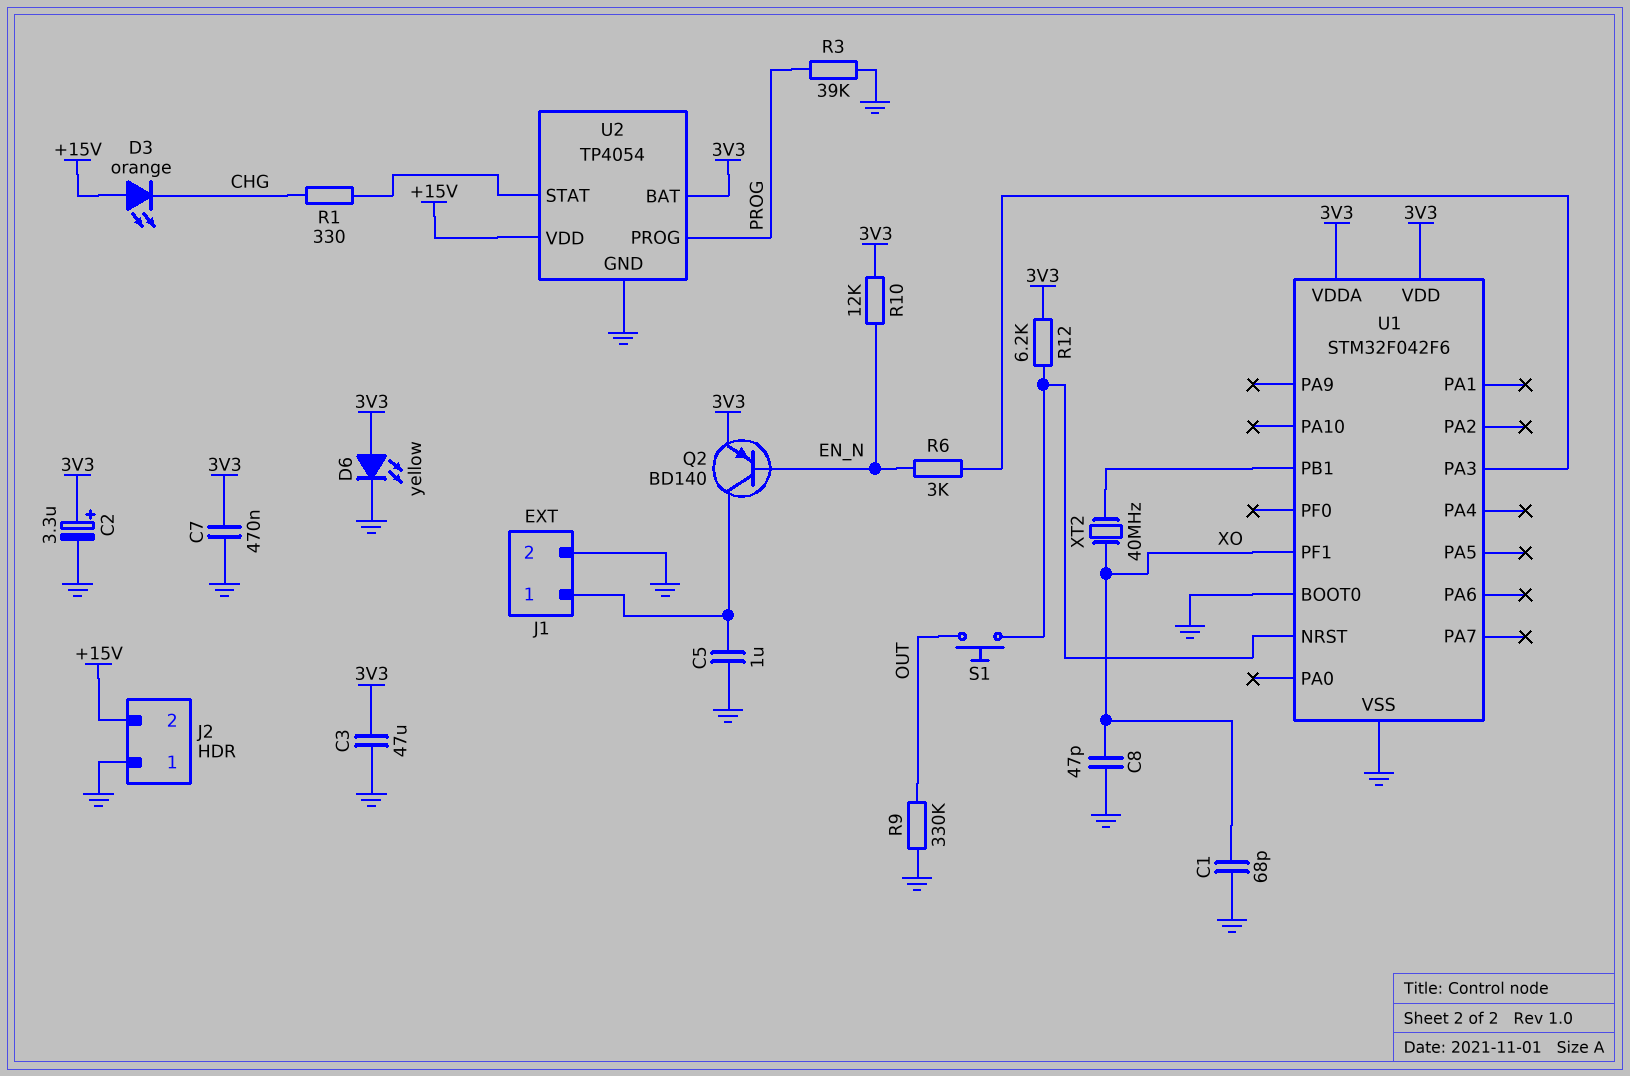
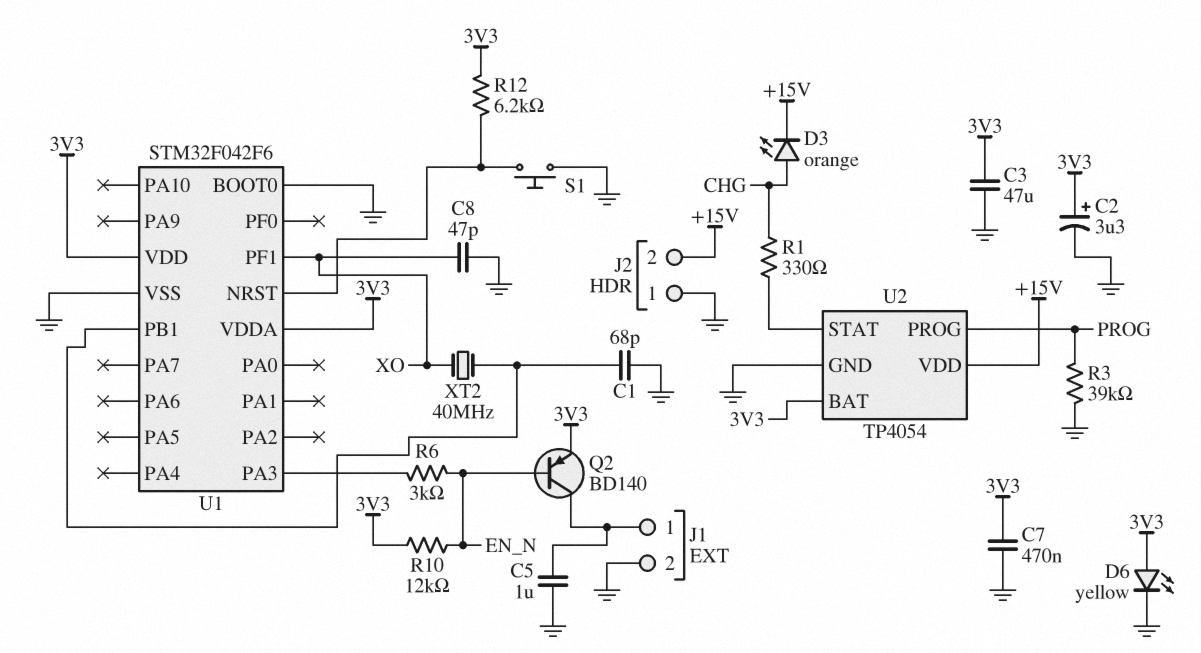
C1: 68pF (GND, XO) -> 68pF (GND, U1/PB1)
D3: LED orange (A +15V, K CHG) -> LED orange (A CHG, K +15V)
R9: 330k (GND, OUT) -> none
S1: button (OUT, U1/NRST) -> button (GND, U1/NRST)

